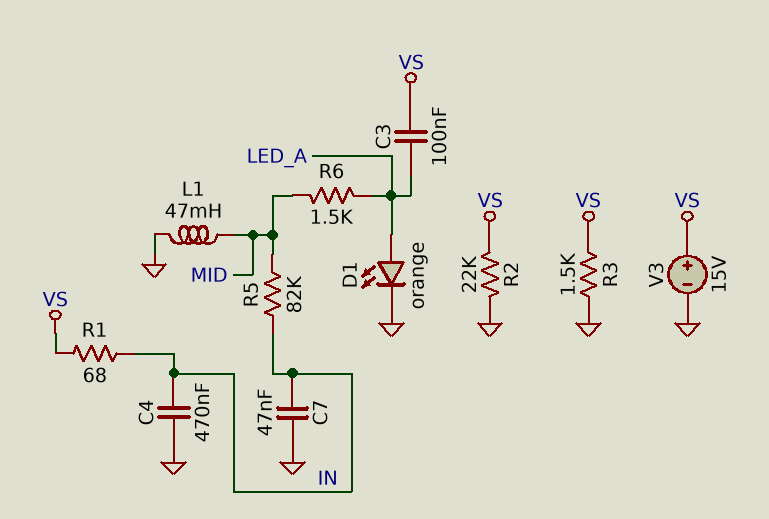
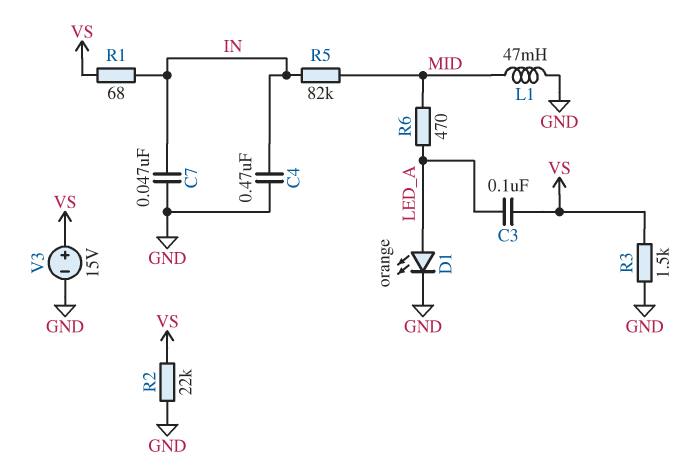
R6: 1.5k (LED_A, MID) -> 470 (LED_A, MID)

